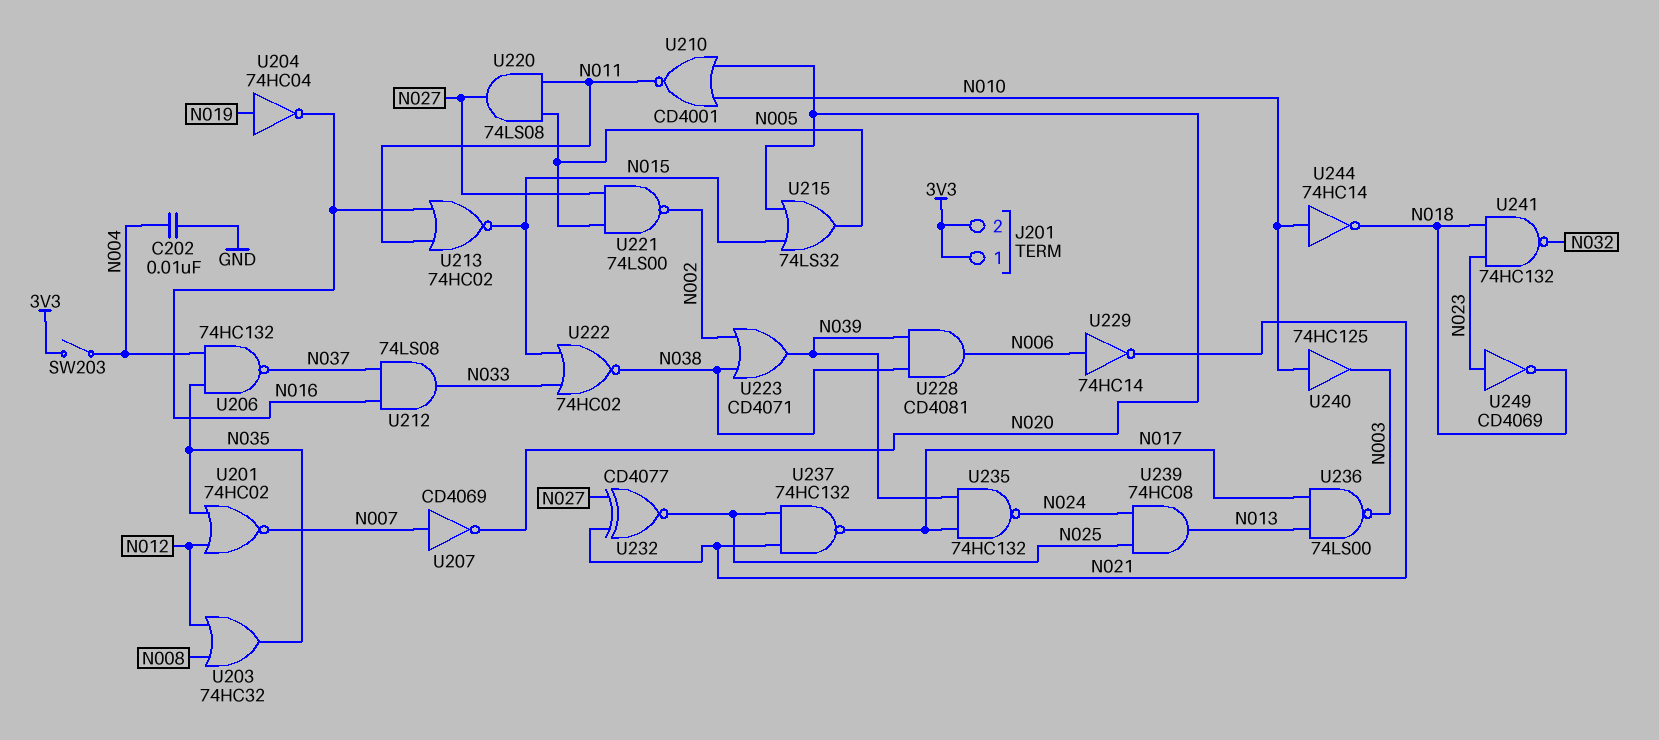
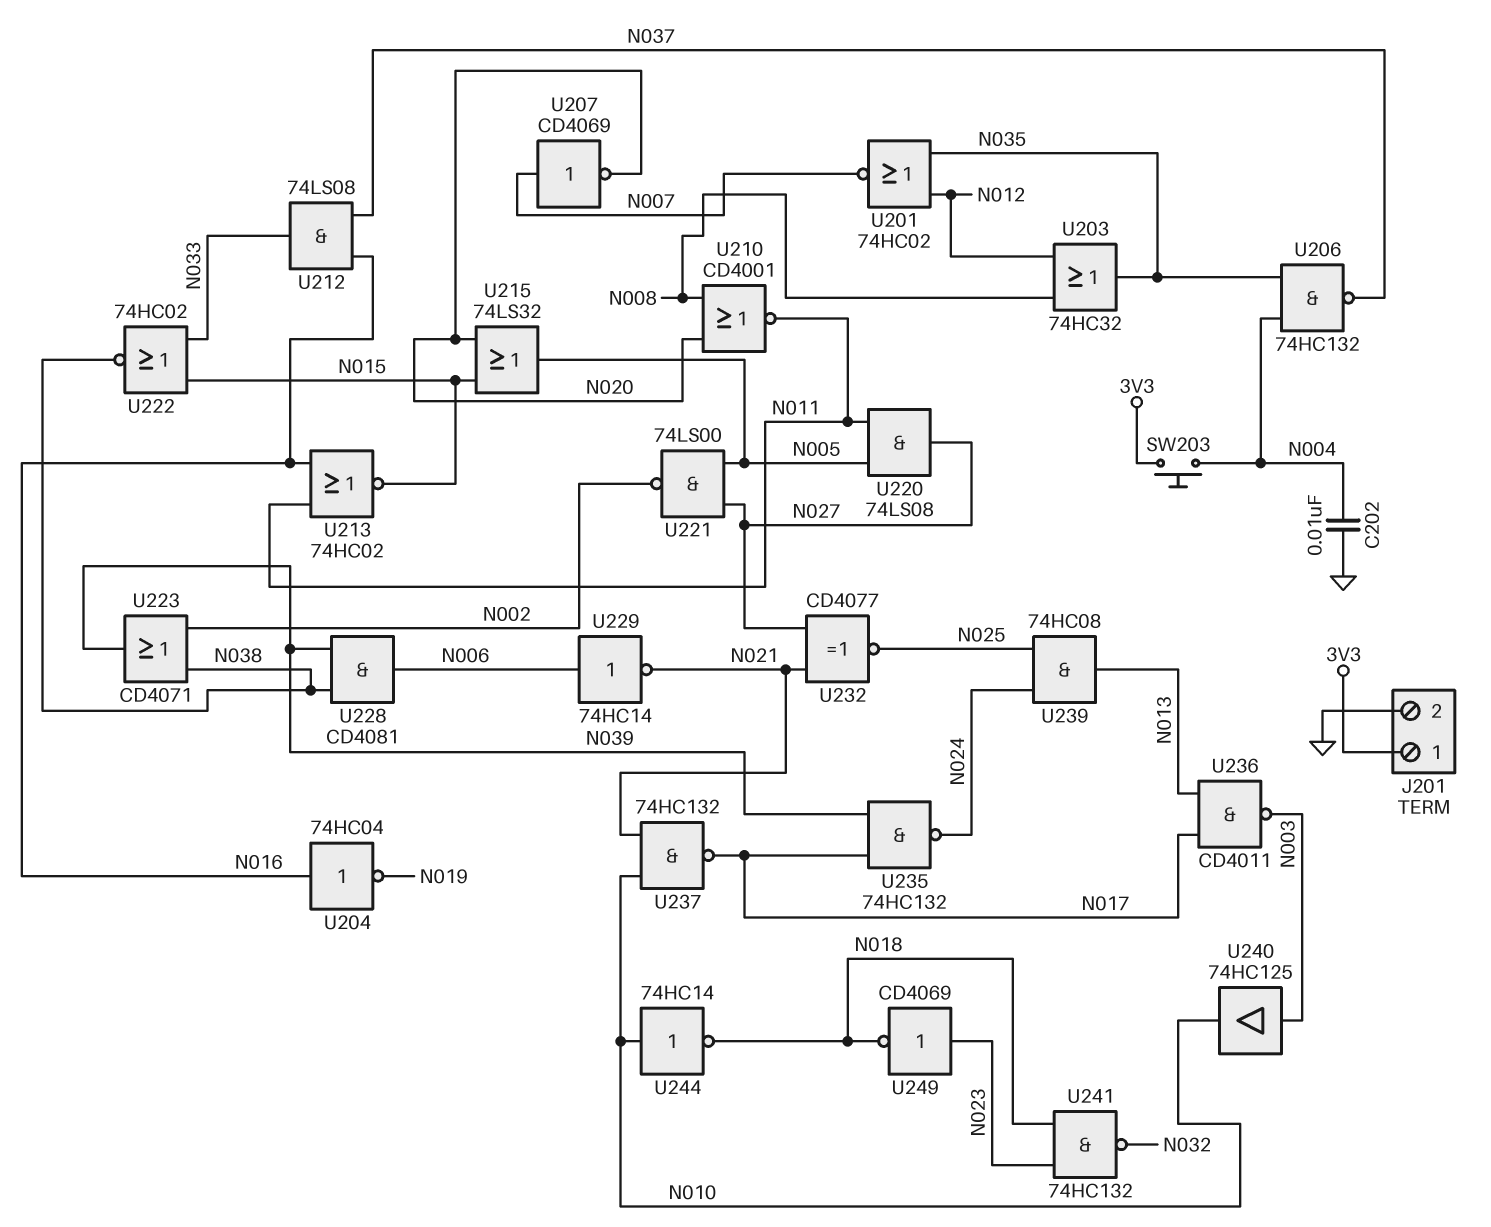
J201 pin 2: 3V3 -> GND
SW203: switch (3V3, N004) -> button (3V3, N004)
U204: NOT 74HC04 (in N019, out N016) -> NOT 74HC04 (in N016, out N019)
U210: NOR CD4001 (in N010, in N020, out N011) -> NOR CD4001 (in N008, in N020, out N011)
U236: NAND 74LS00 (in N013, in N017, out N003) -> NAND CD4011 (in N013, in N017, out N003)
U237: NAND 74HC132 (in N021, in N025, out N017) -> NAND 74HC132 (in N010, in N021, out N017)
U240: buffer 74HC125 (in N010, out N003) -> buffer 74HC125 (in N003, out N010)

